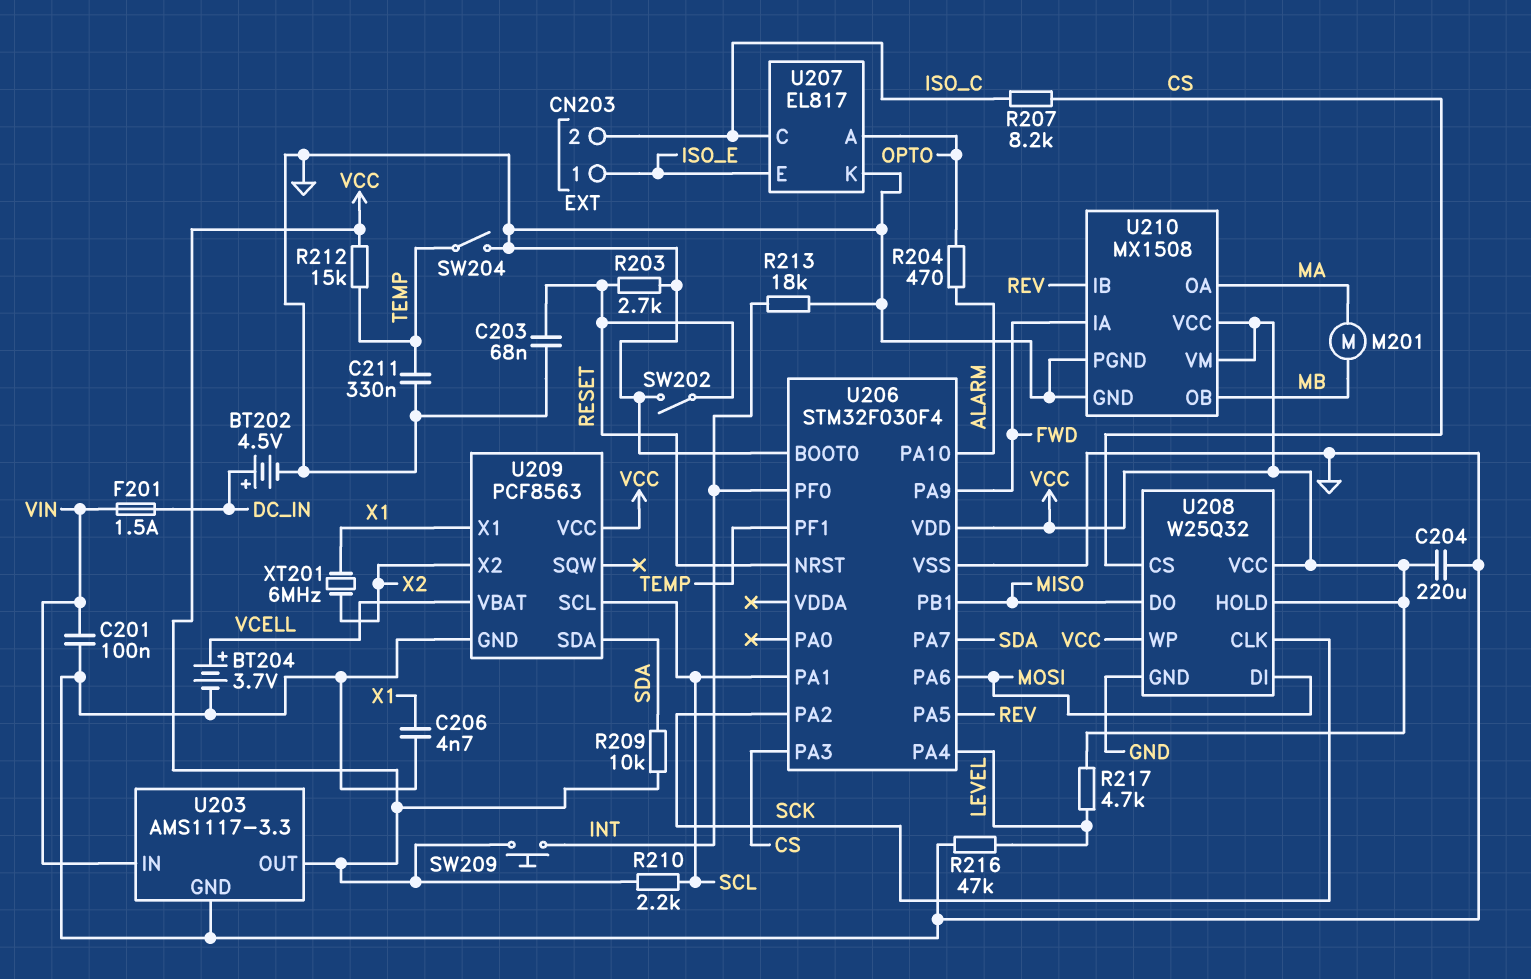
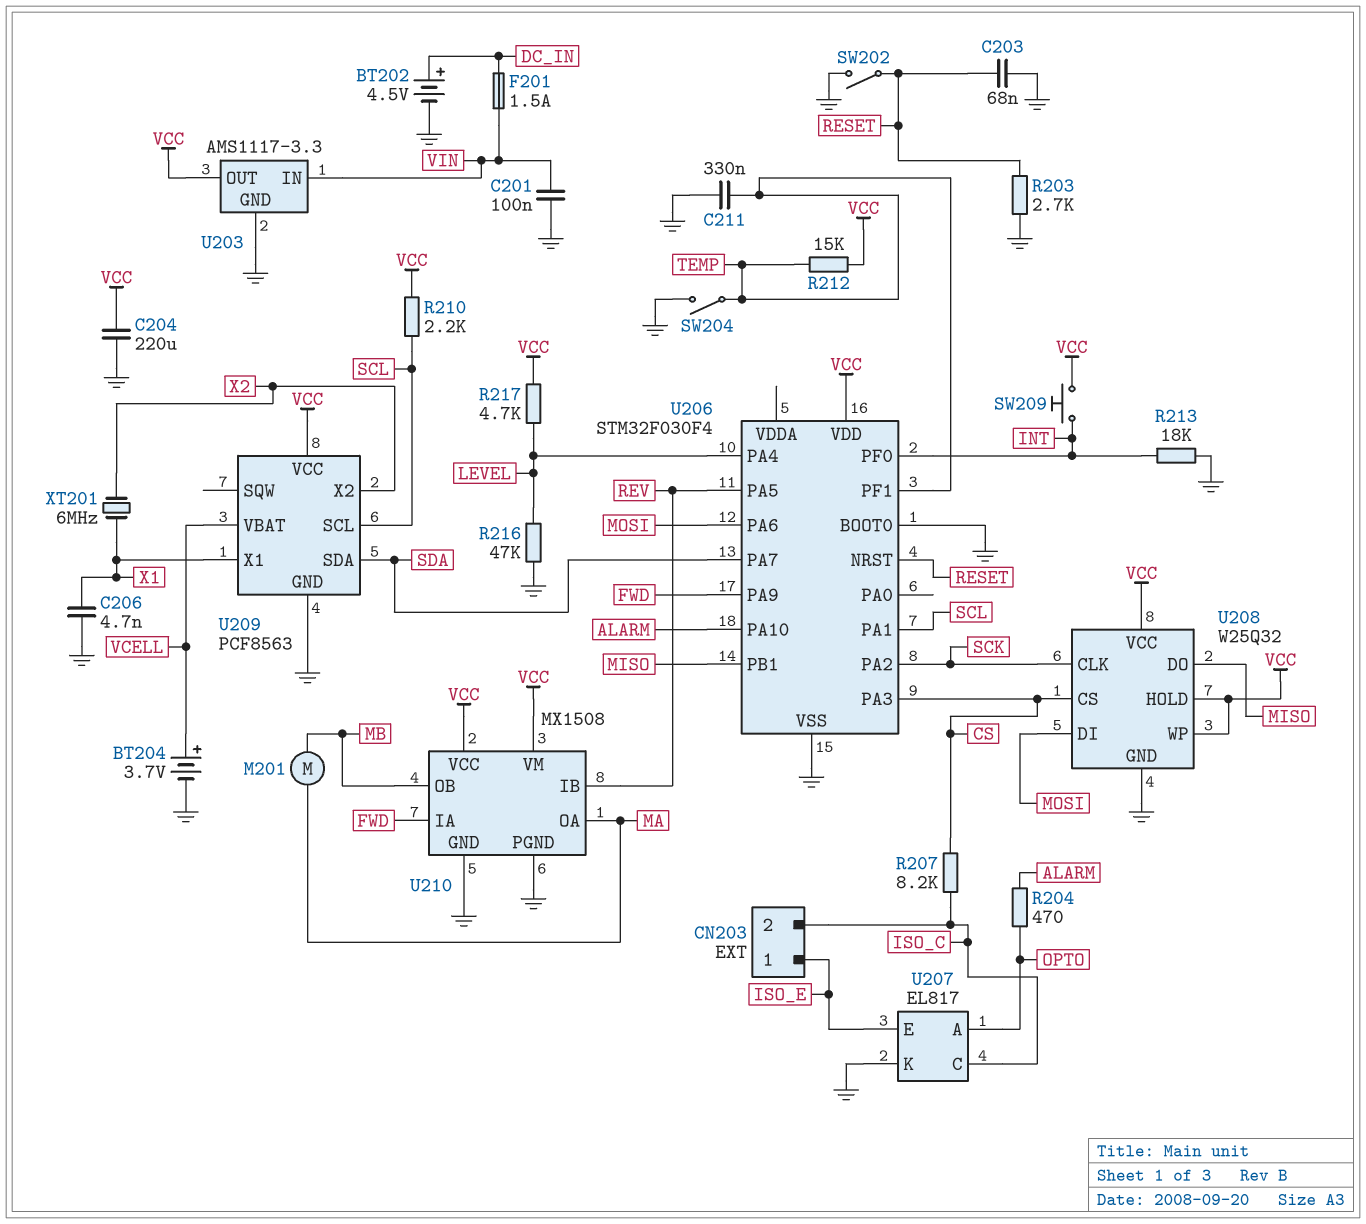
R209: 10k (SDA, VCC) -> none

